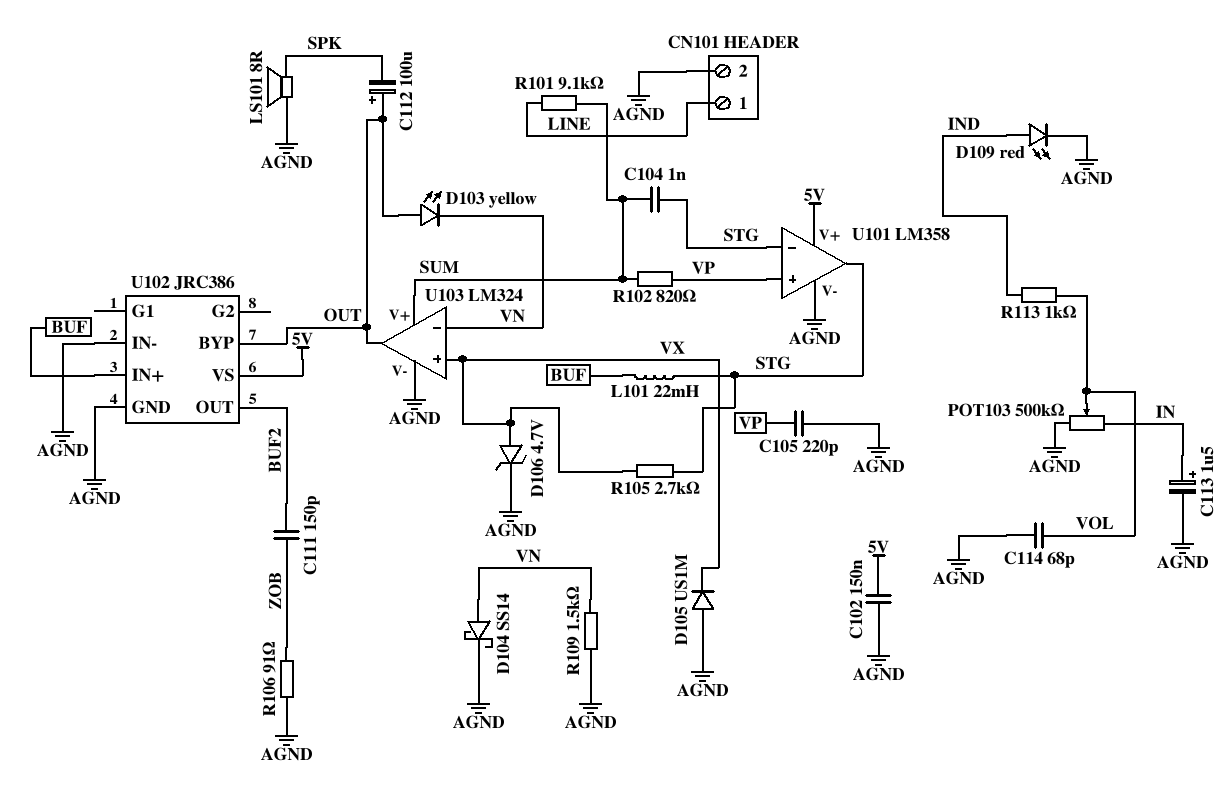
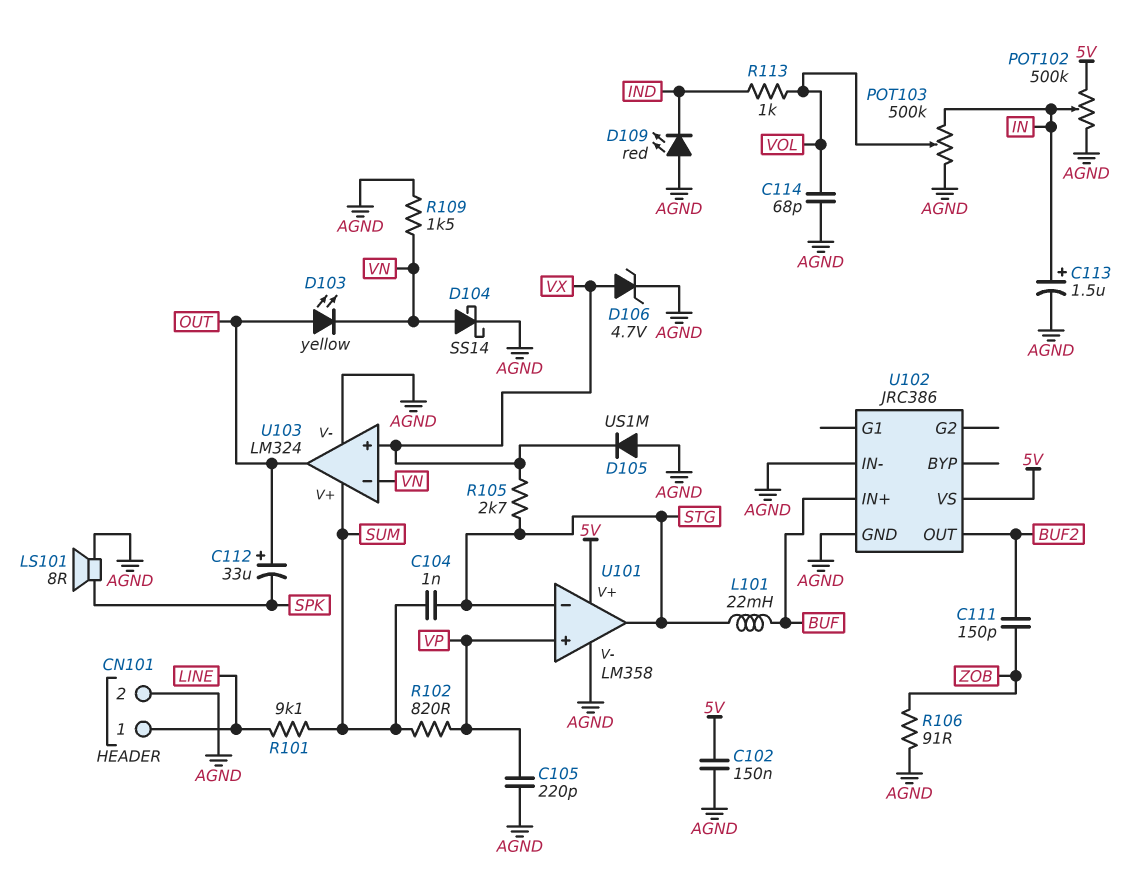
C112: 100uF (plus OUT, minus SPK) -> 33uF (plus OUT, minus SPK)
D109: LED red (A IND, K AGND) -> LED red (A AGND, K IND)
POT102: none -> 500k (5V, AGND, wiper IN)
U102 pin BYP: OUT -> none

